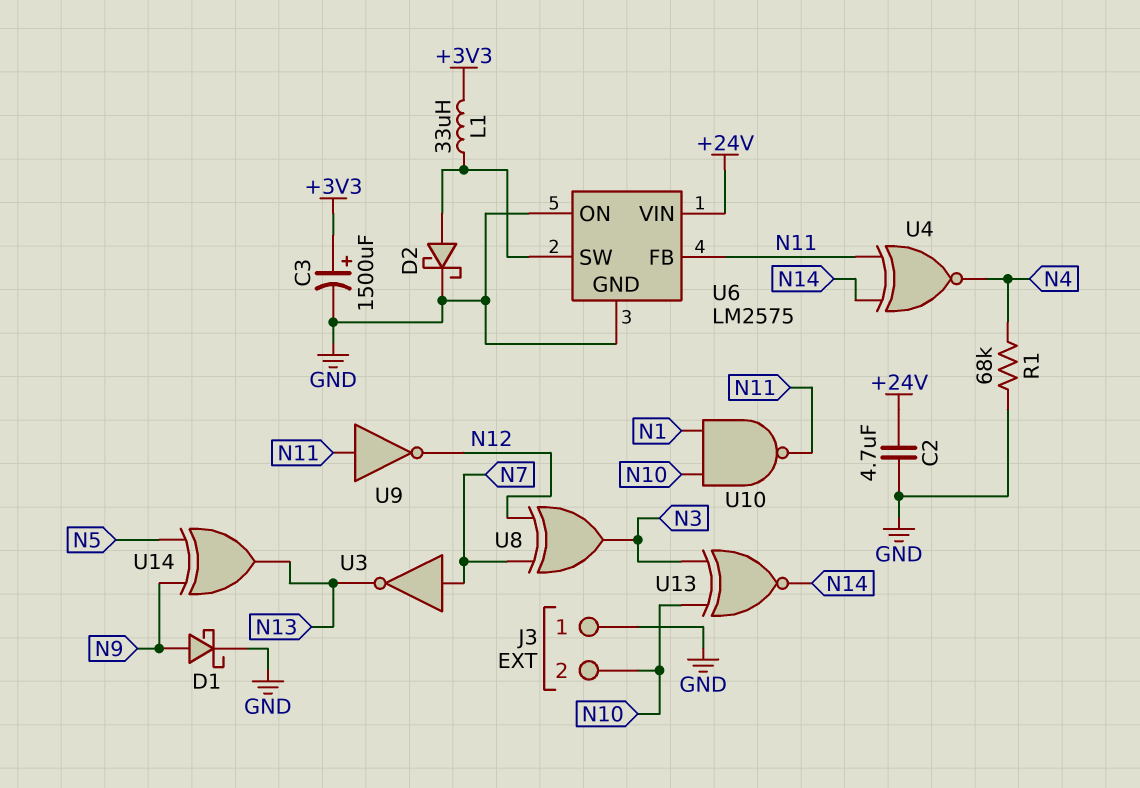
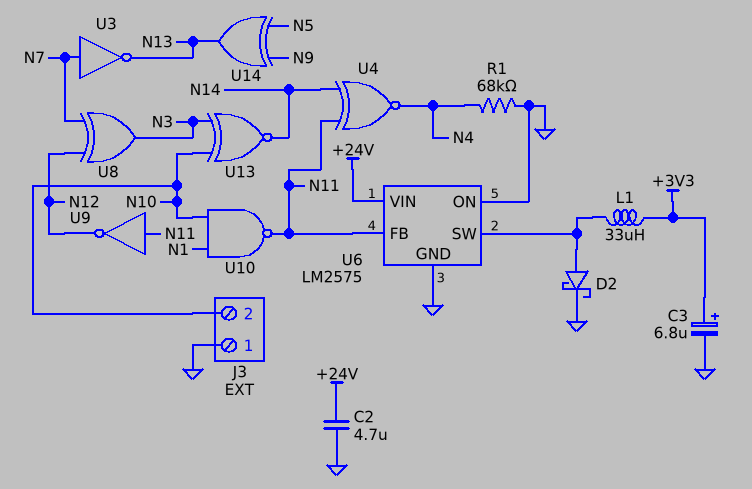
C3: 1500uF (plus +3V3, minus GND) -> 6.8uF (plus +3V3, minus GND)
D1: schottky (A N9, K GND) -> none

